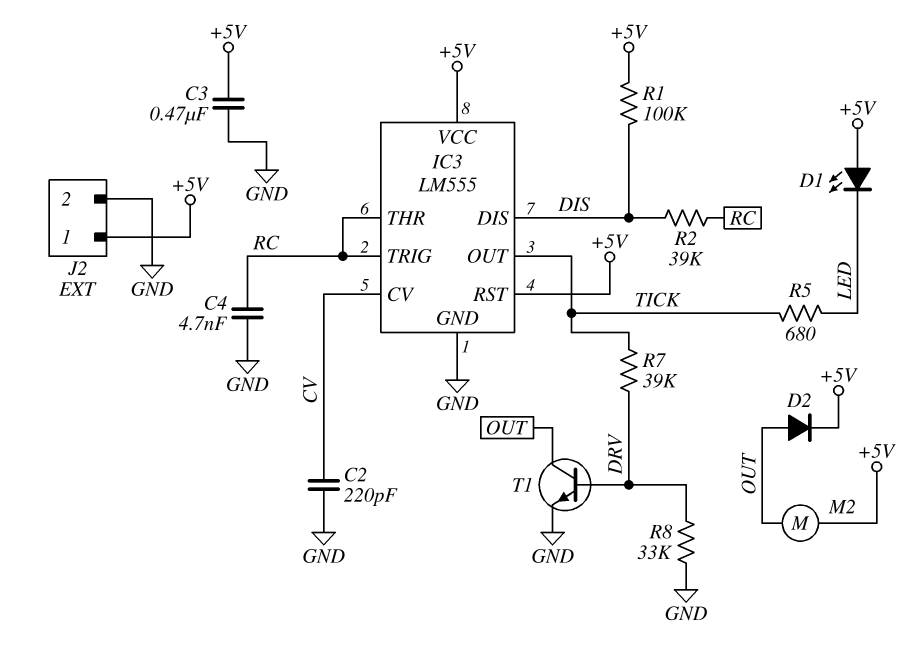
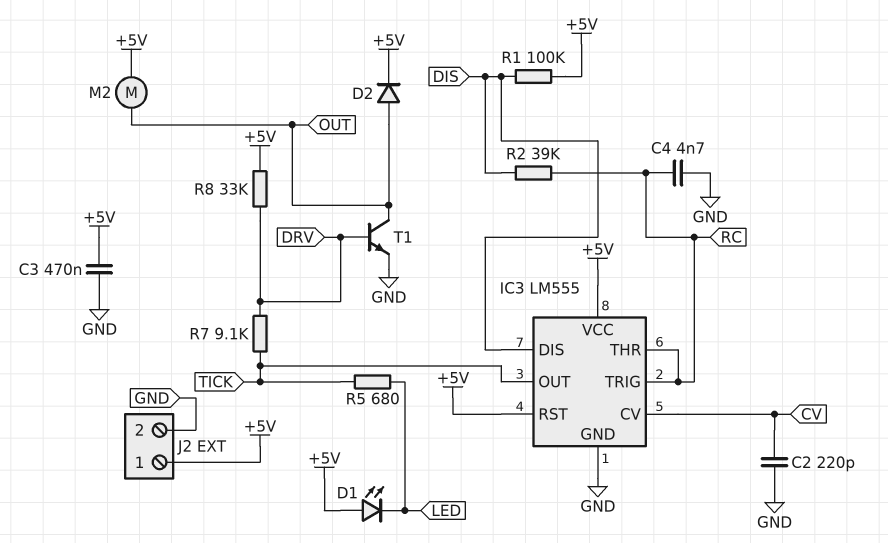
R7: 39k (DRV, TICK) -> 9.1k (DRV, TICK)
R8: 33k (DRV, GND) -> 33k (+5V, DRV)

